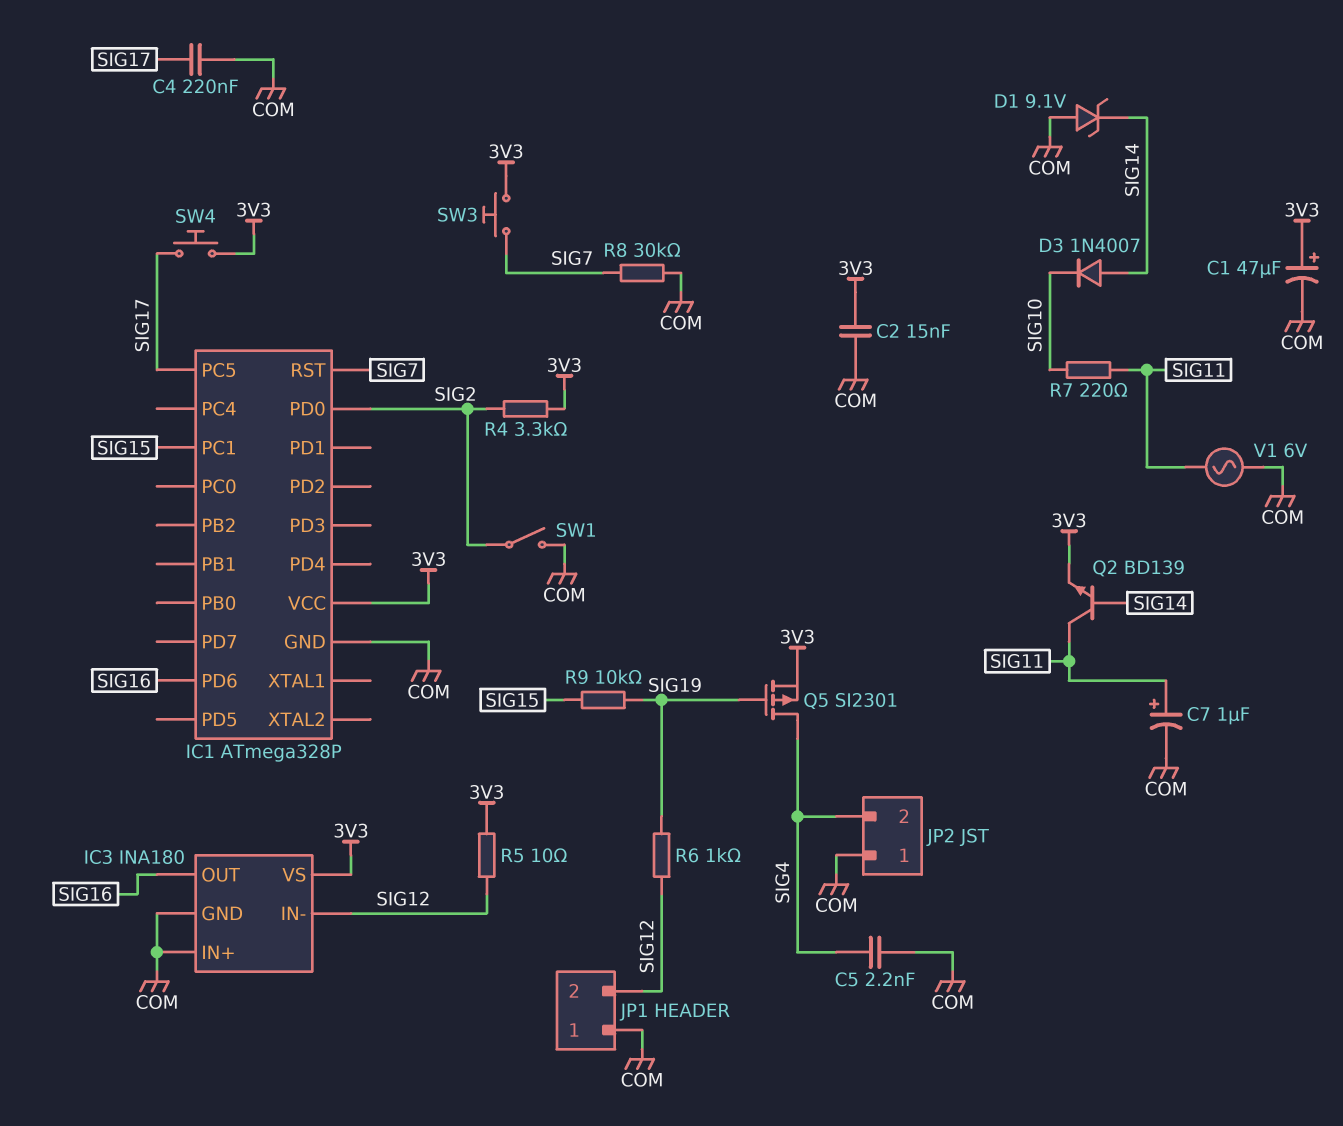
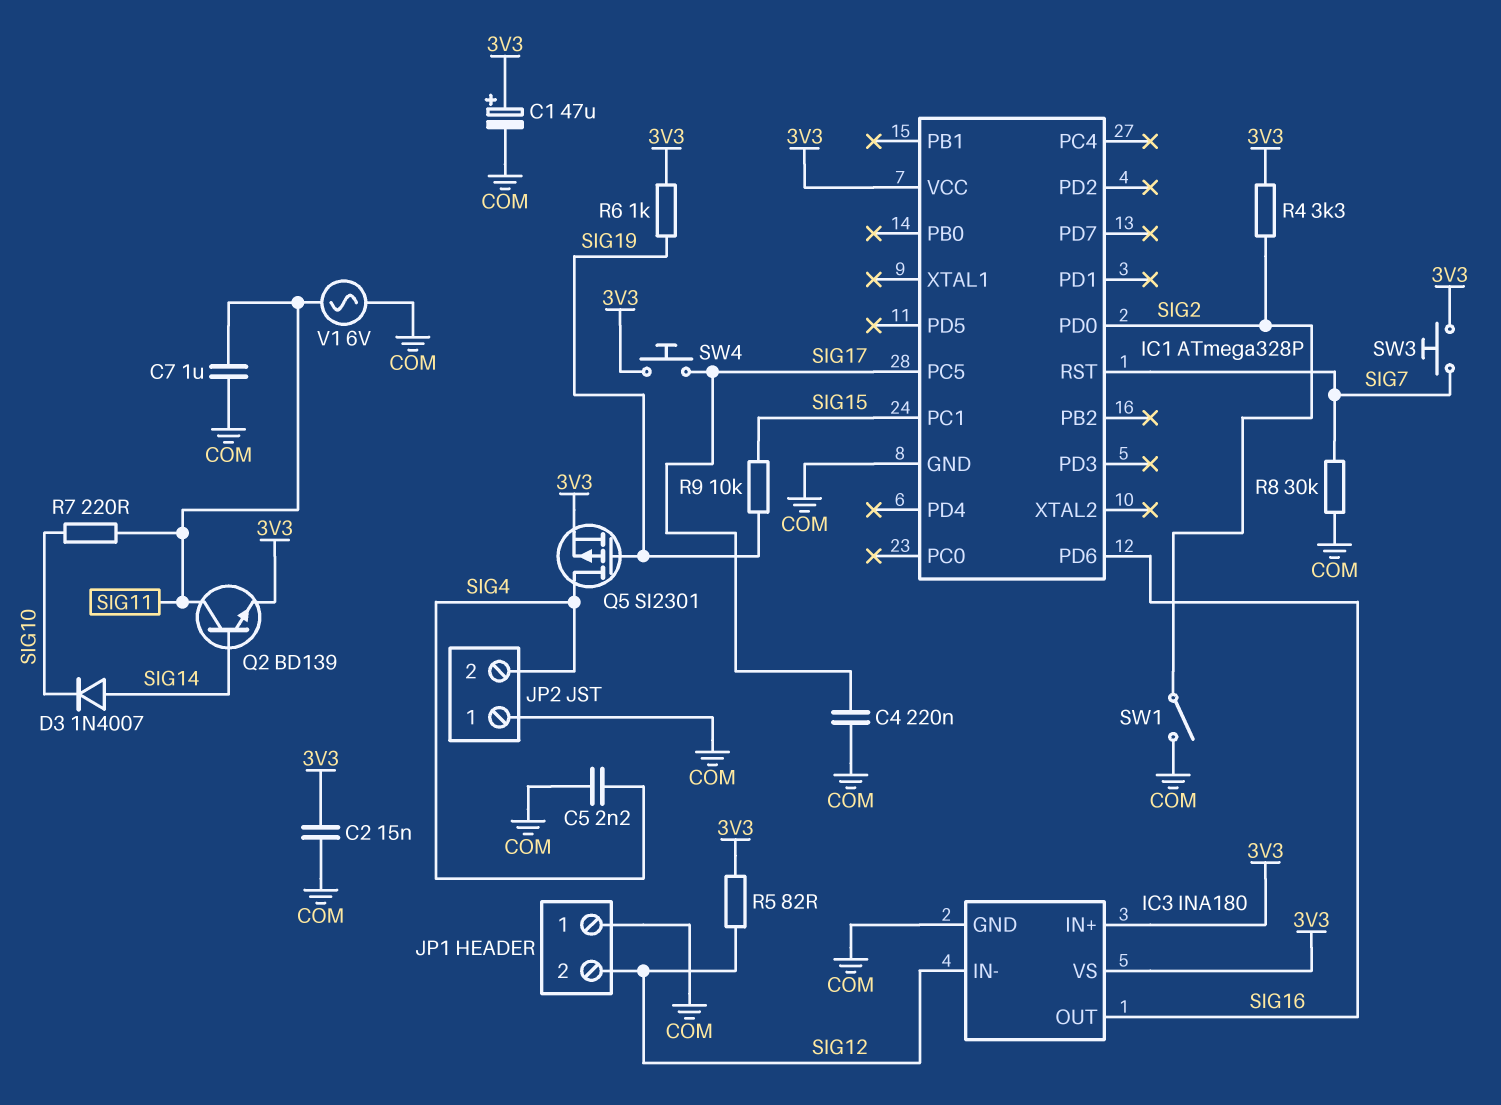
C7: 1uF (plus SIG11, minus COM) -> 1uF (COM, SIG11)
D1: zener 9.1V (A COM, K SIG14) -> none
IC3 pin IN+: COM -> 3V3
R5: 10 (3V3, SIG12) -> 82 (3V3, SIG12)
R6: 1k (SIG12, SIG19) -> 1k (3V3, SIG19)

